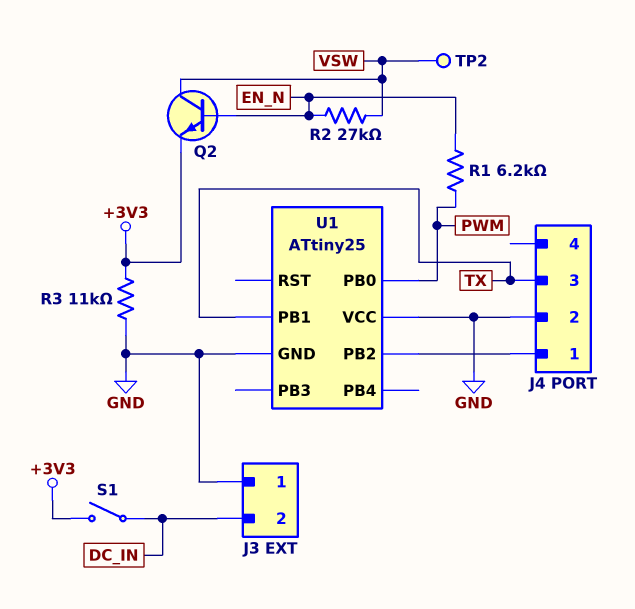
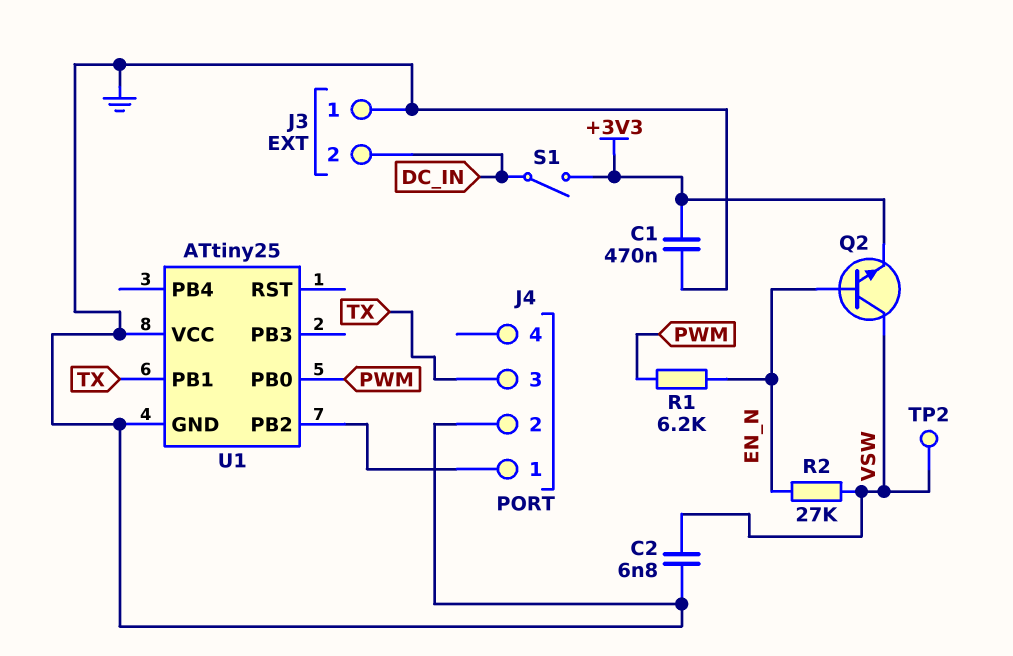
C1: none -> 470nF (+3V3, GND)
C2: none -> 6.8nF (GND, VSW)
R3: 11k (+3V3, GND) -> none

